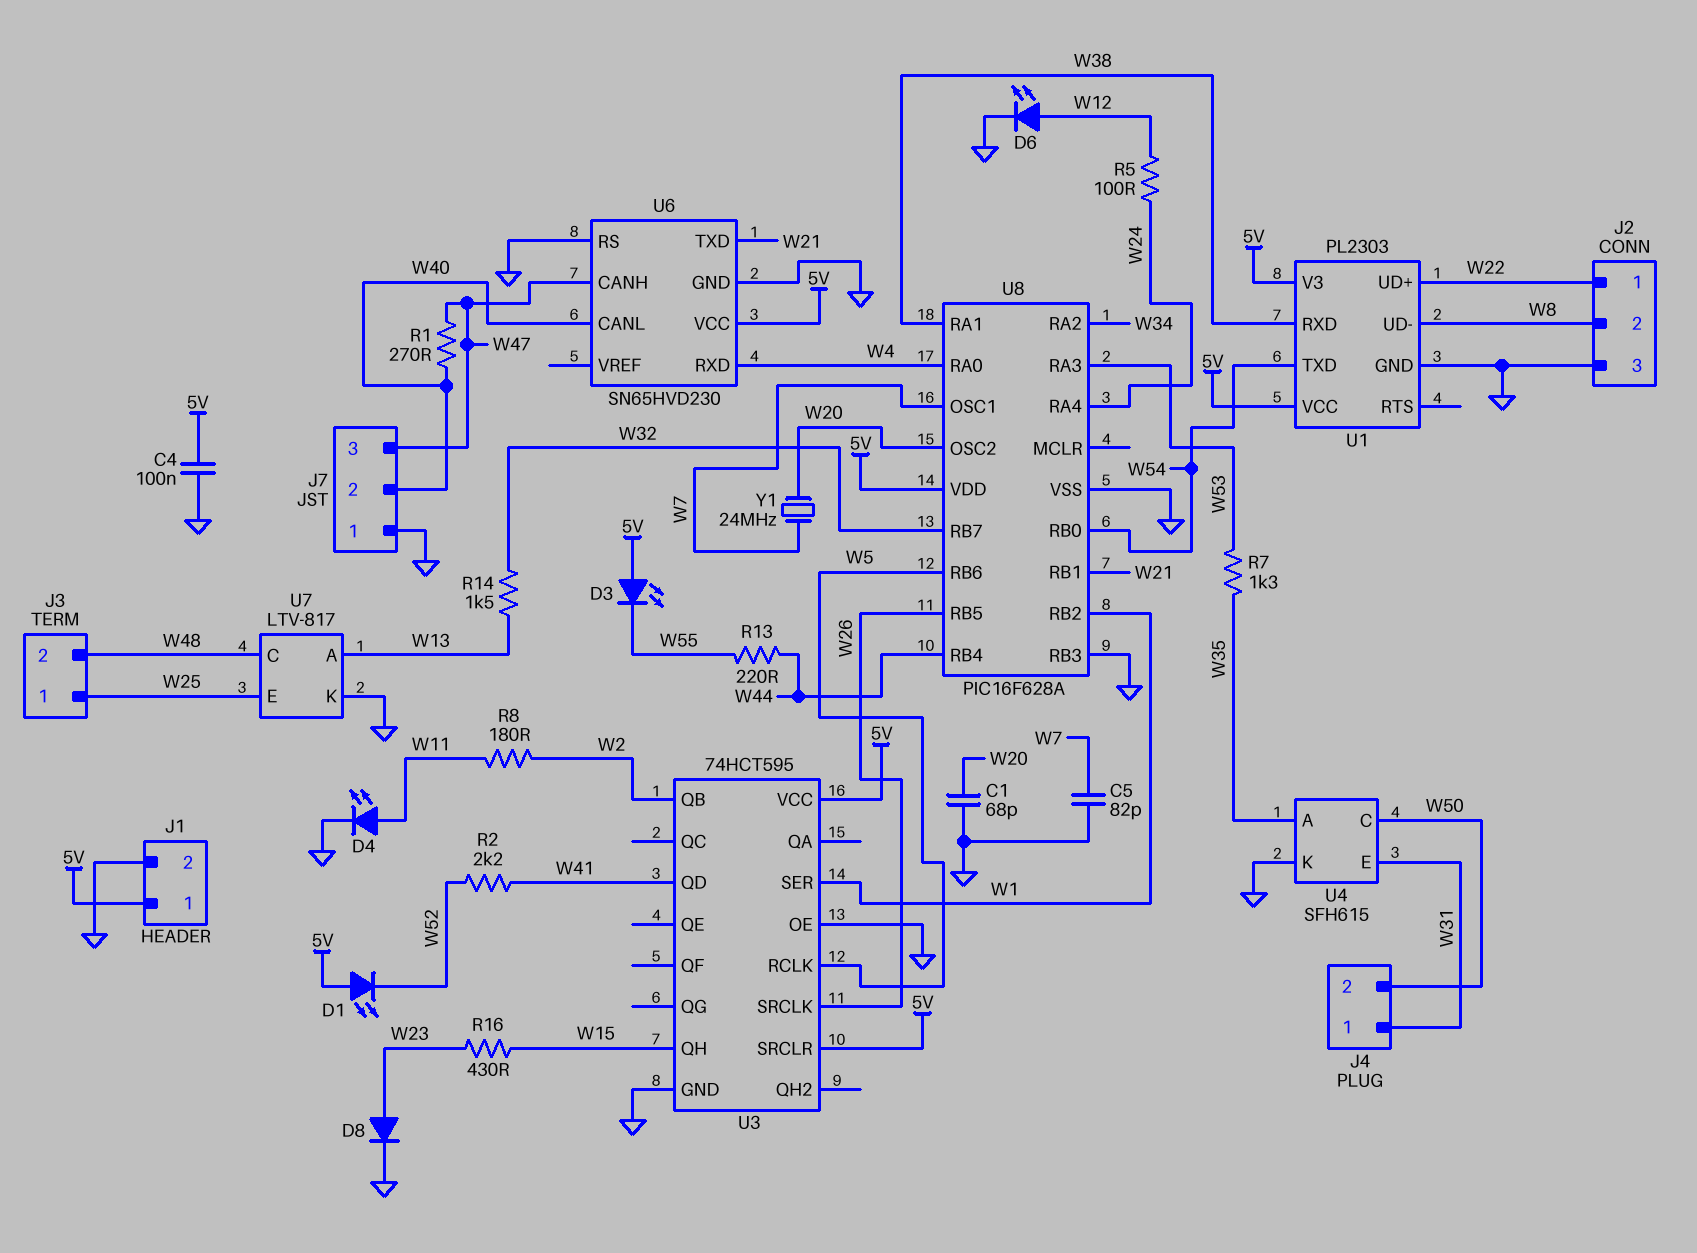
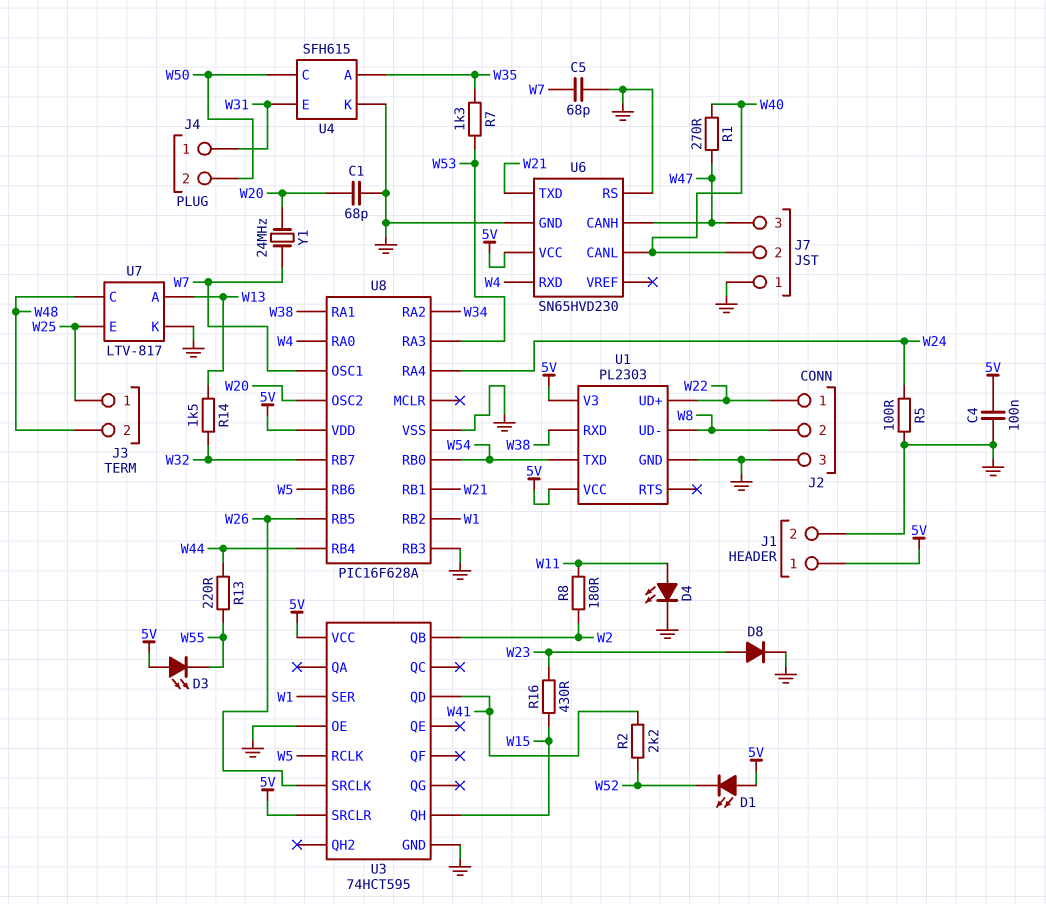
C5: 82pF (GND, W7) -> 68pF (GND, W7)
D6: LED (A W12, K GND) -> none
R5: 100 (W12, W24) -> 100 (GND, W24)

